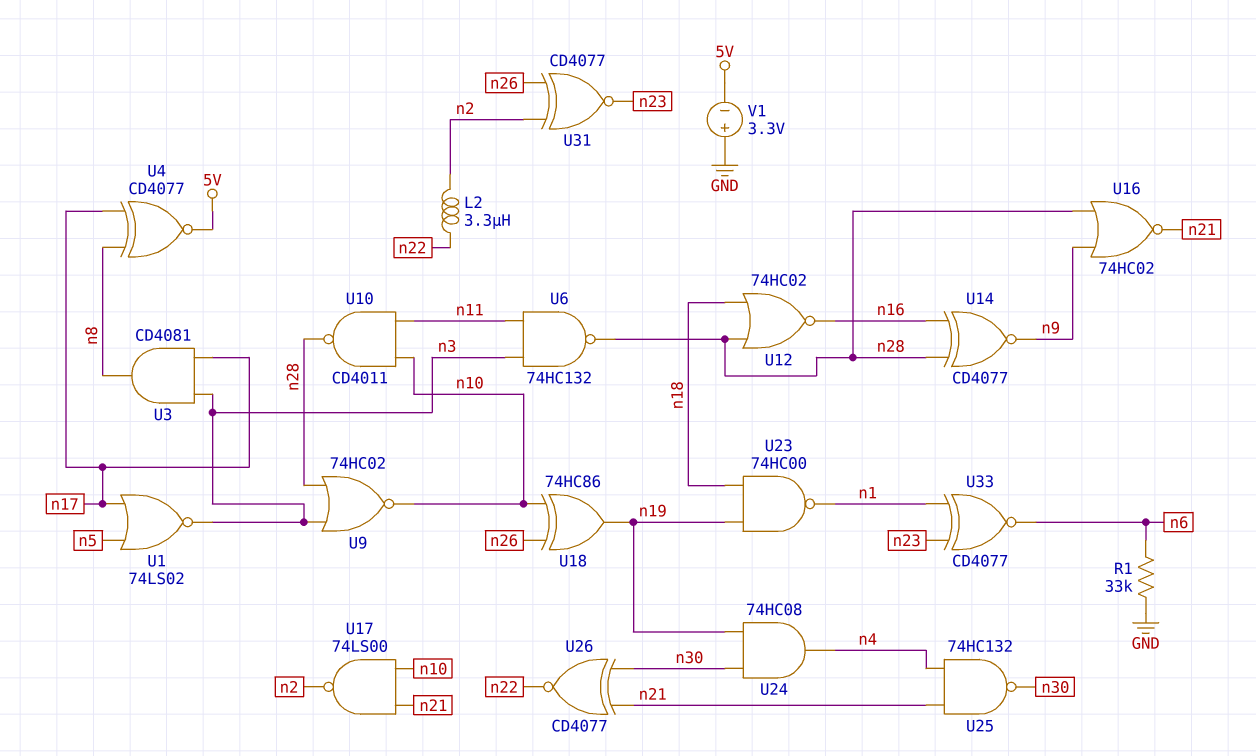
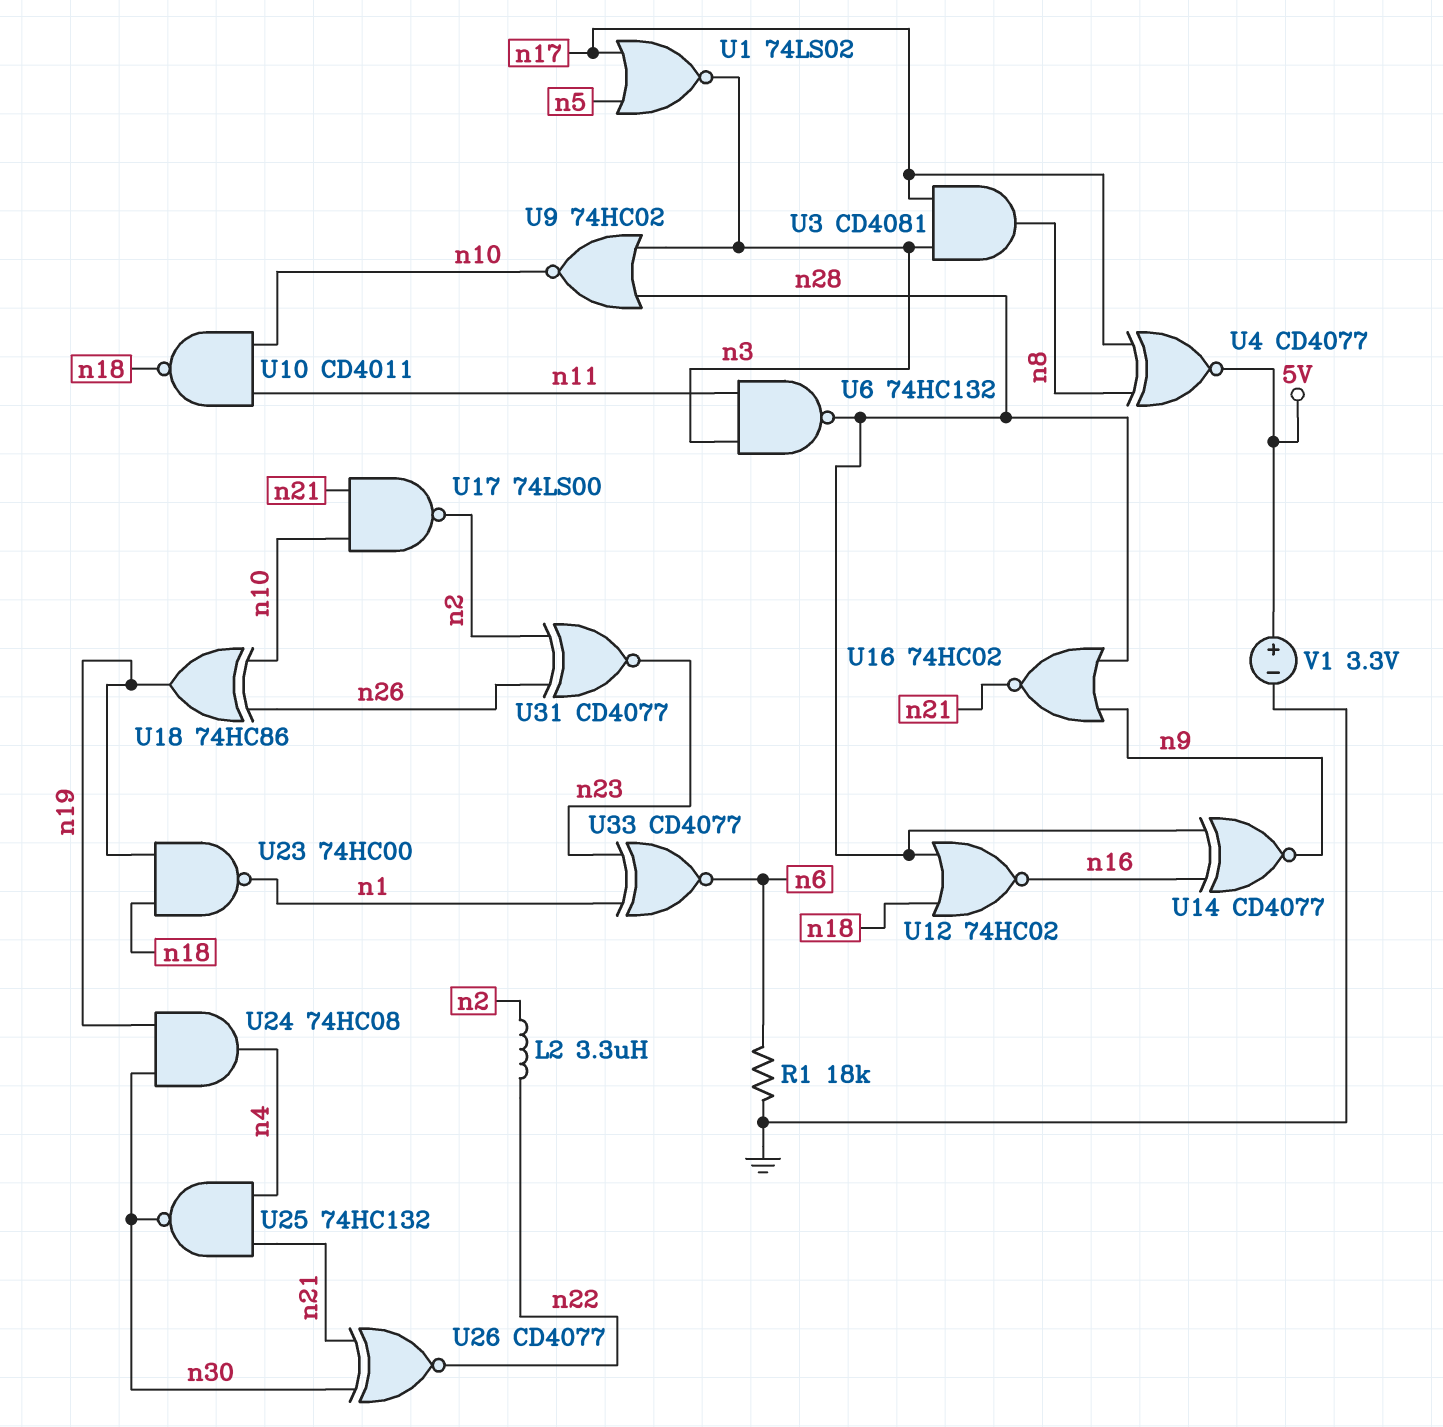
R1: 33k (GND, n6) -> 18k (GND, n6)
U10: NAND CD4011 (in n10, in n11, out n28) -> NAND CD4011 (in n10, in n11, out n18)
V1: 3.3V (plus GND, minus 5V) -> 3.3V (plus 5V, minus GND)

